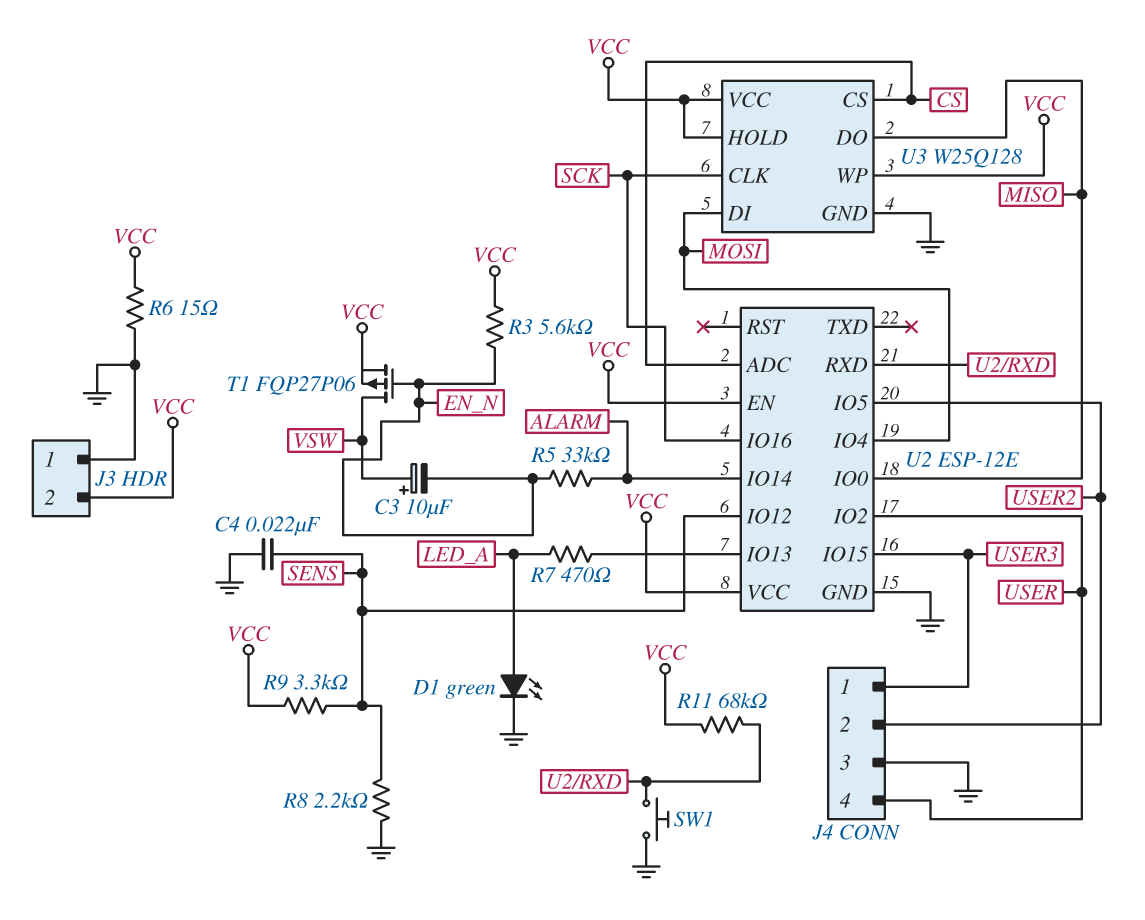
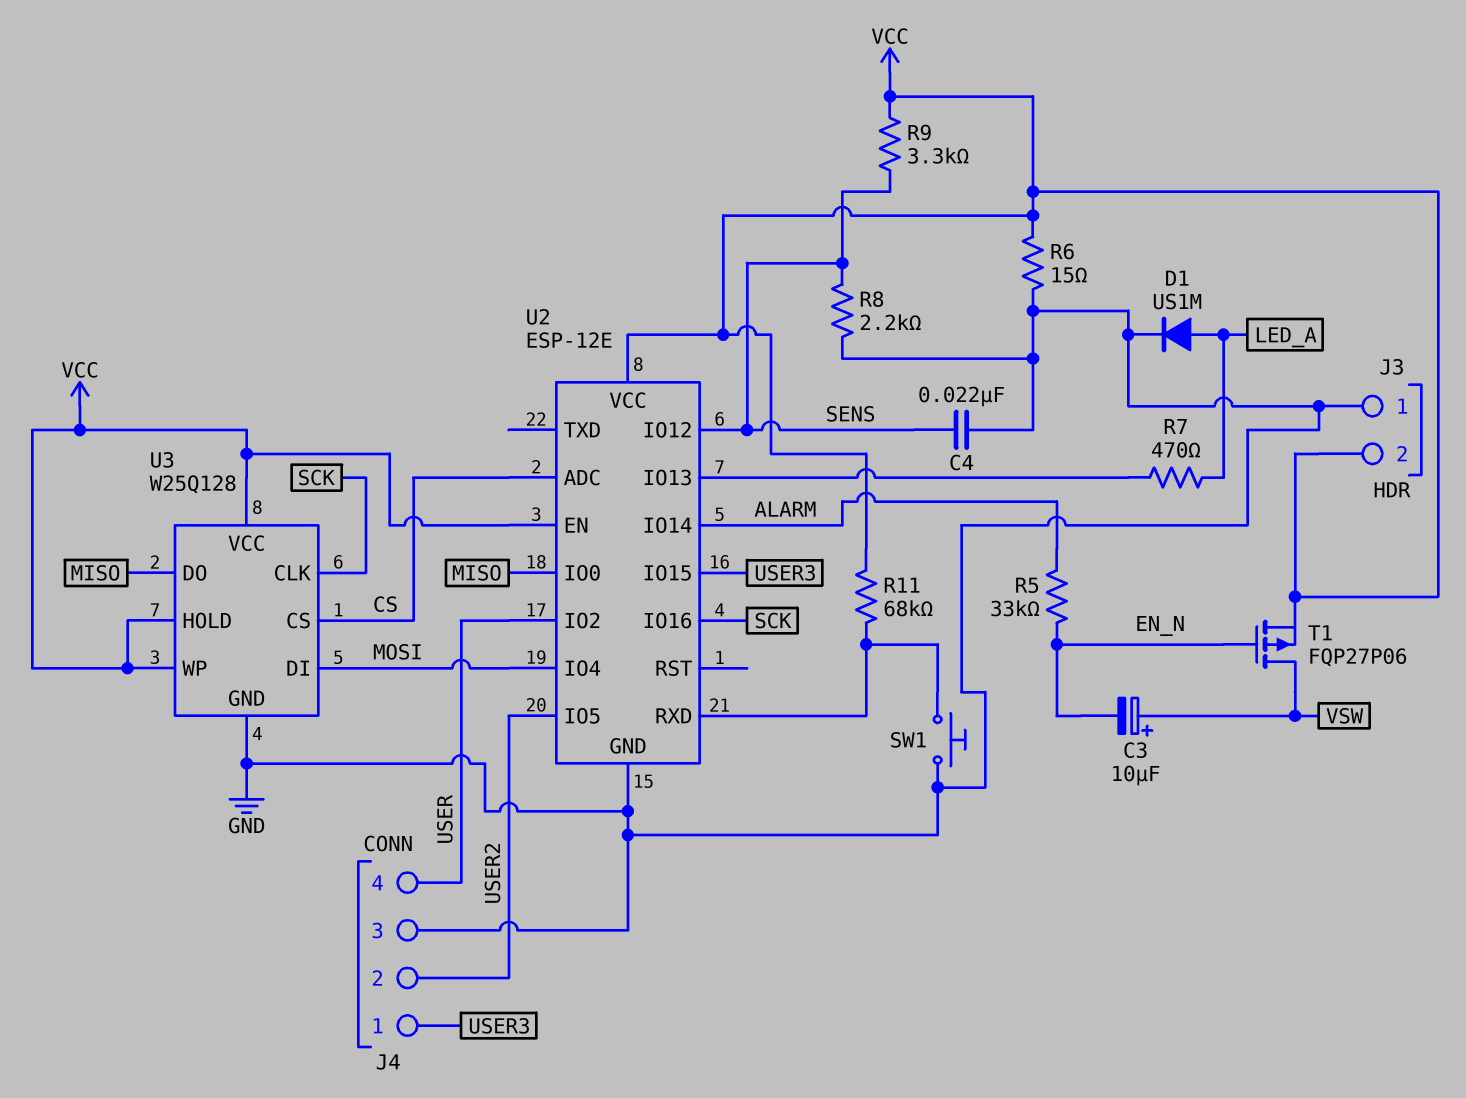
D1: LED green (A LED_A, K GND) -> diode US1M (A LED_A, K GND)
R3: 5.6k (EN_N, VCC) -> none

